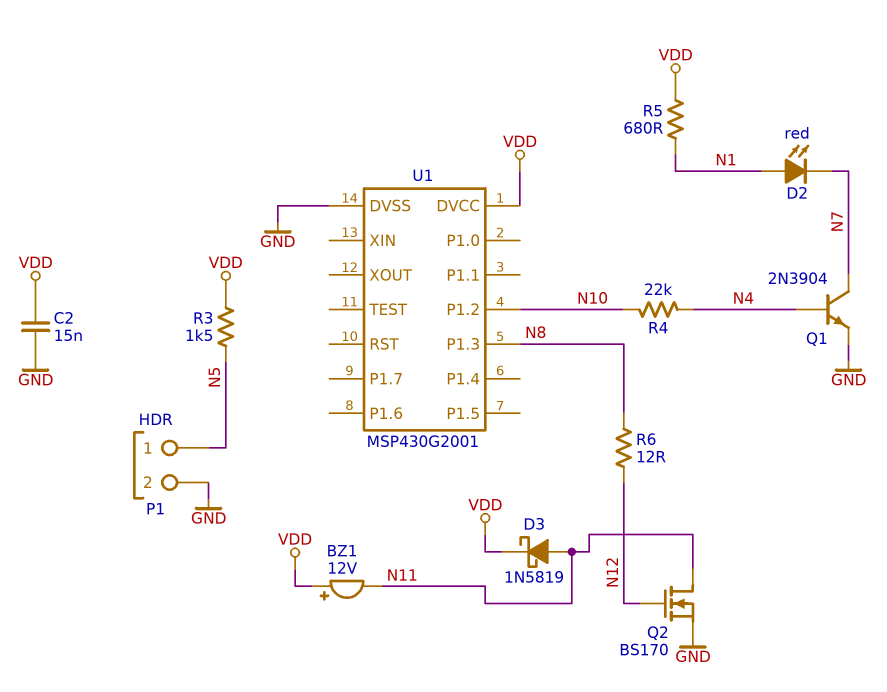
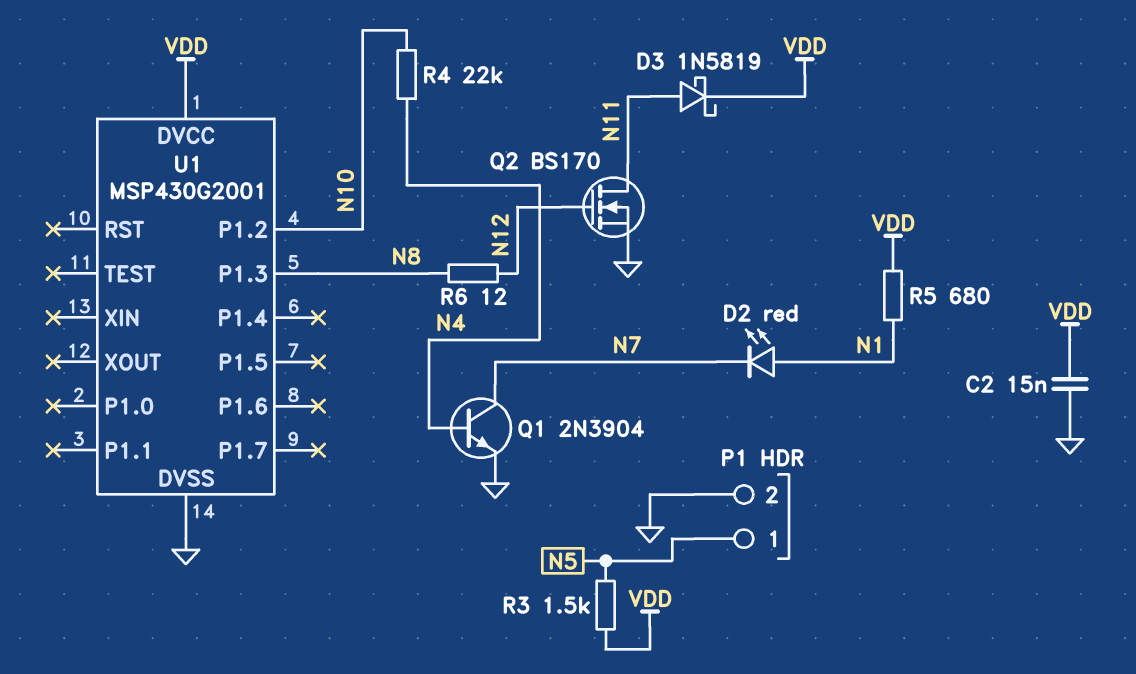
BZ1: buzzer 12V (plus VDD, minus N11) -> none

